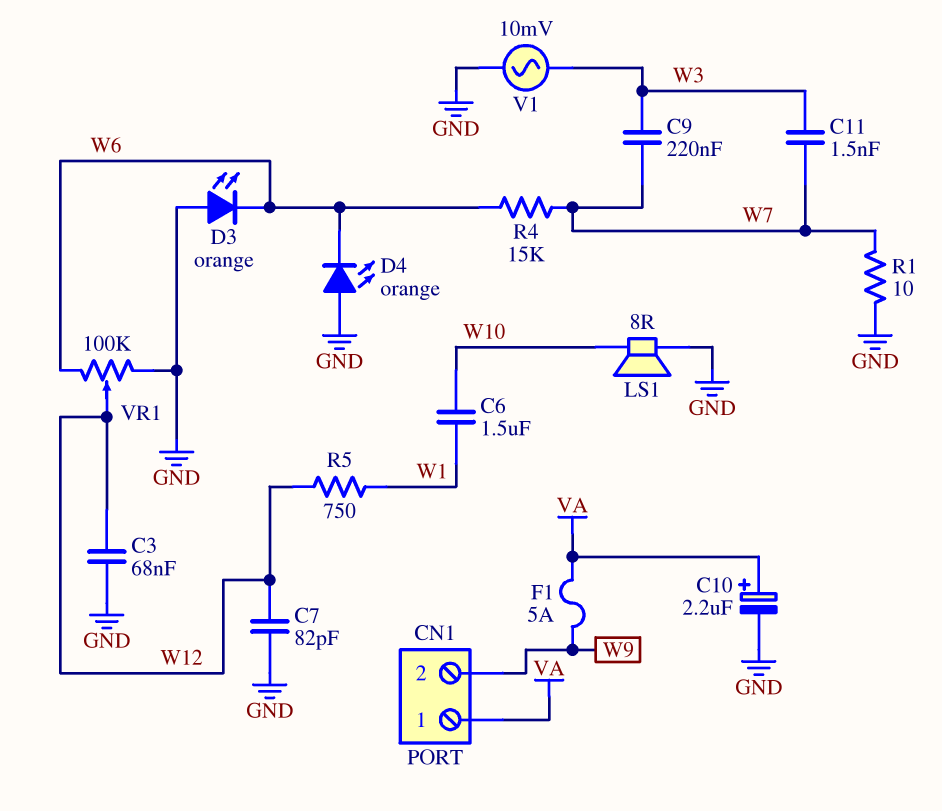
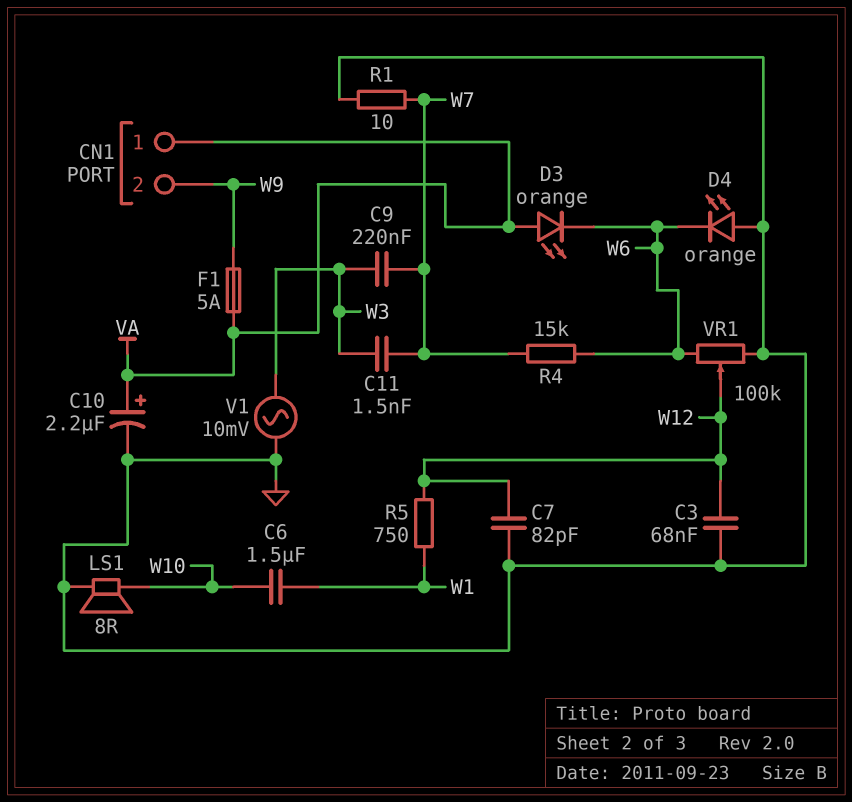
D3: LED orange (A GND, K W6) -> LED orange (A VA, K W6)

